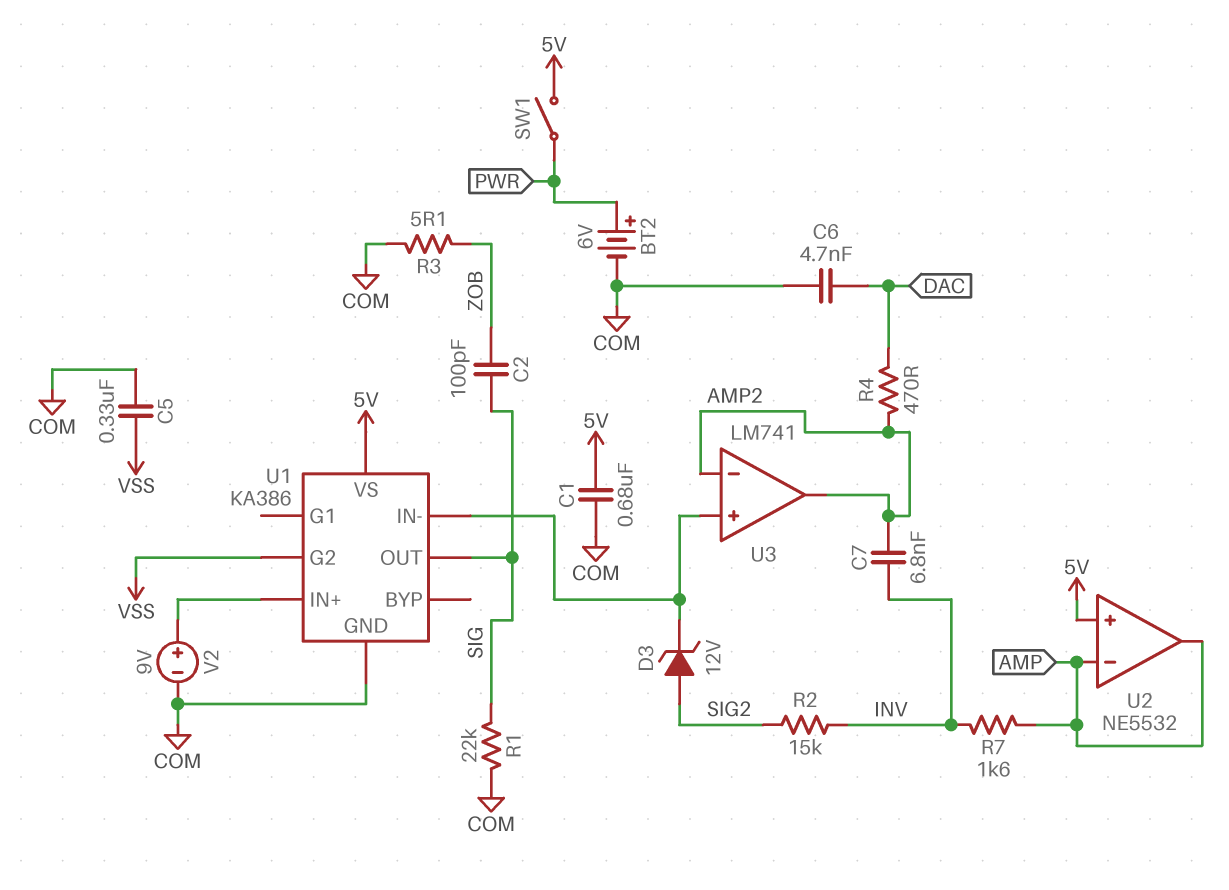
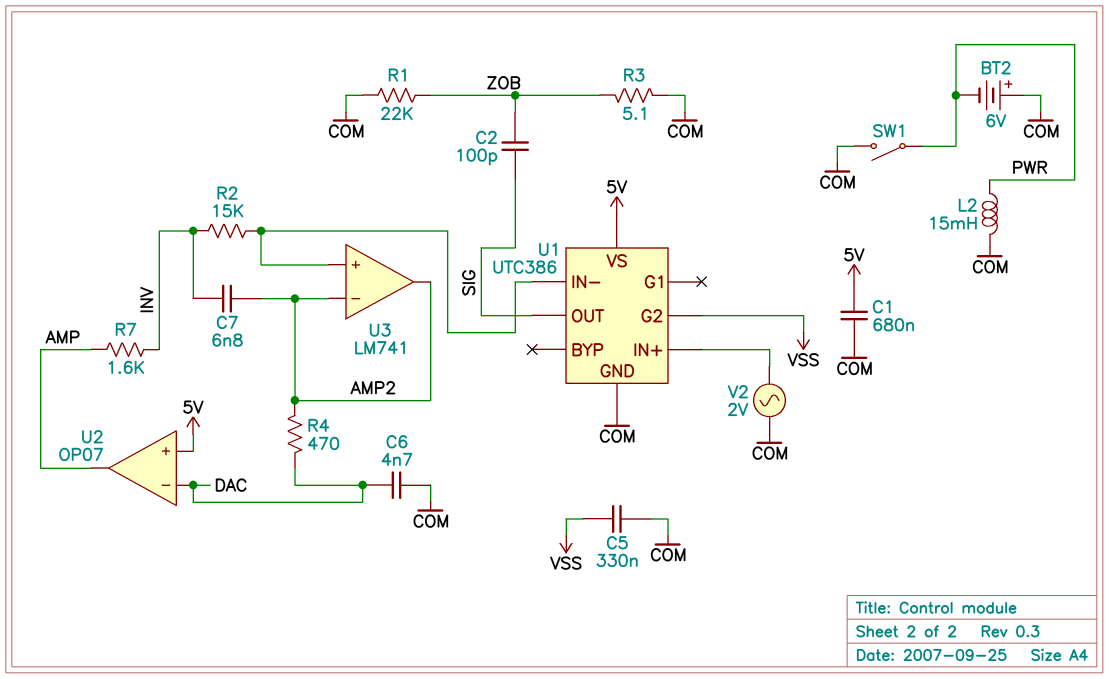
BT2: 6V (plus PWR, minus COM) -> 6V (plus COM, minus PWR)
D3: zener 12V (A SIG2, K U1/IN-) -> none
L2: none -> 15mH (COM, PWR)
R1: 22k (COM, SIG) -> 22k (COM, ZOB)
R2: 15k (INV, SIG2) -> 15k (INV, U1/IN-)
SW1: switch (5V, PWR) -> switch (COM, PWR)
U1: KA386 -> UTC386
U2: NE5532 -> OP07
U2 pin in-: AMP -> DAC
V2: 9V (plus U1/IN+, minus COM) -> AC 2V (COM, U1/IN+)

